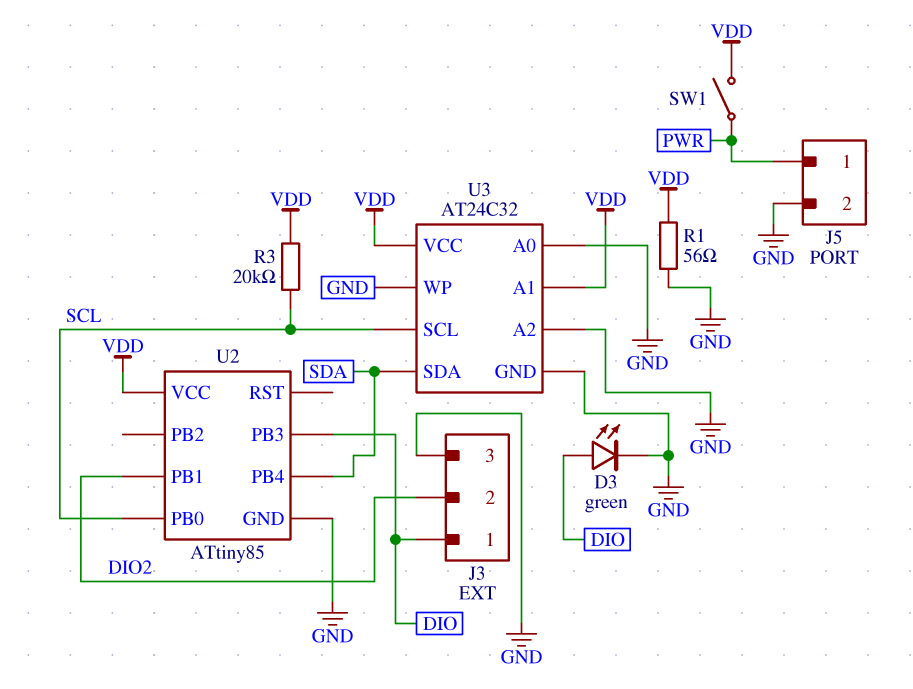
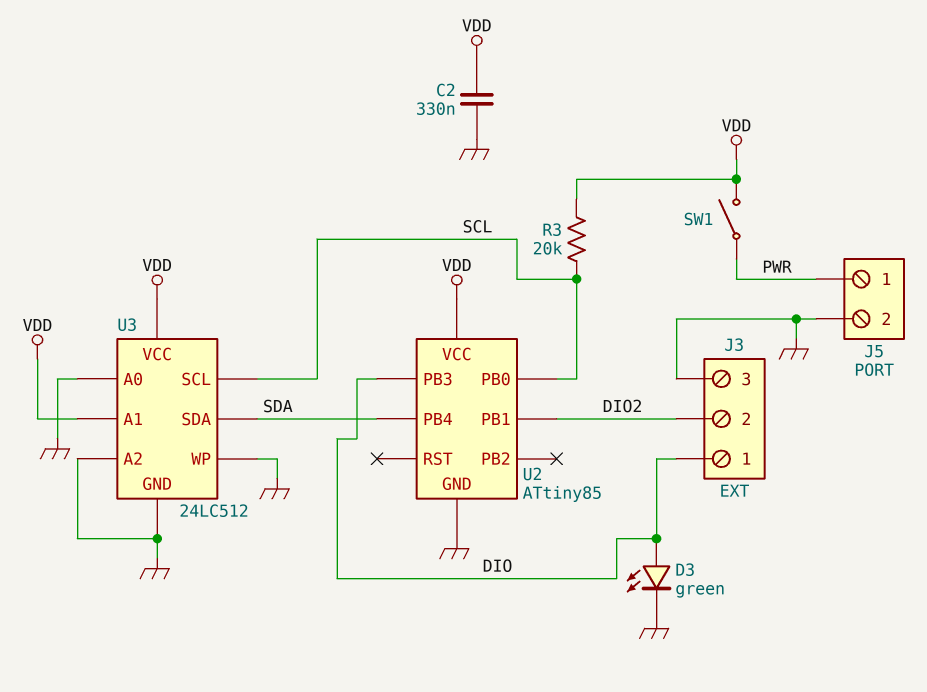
C2: none -> 330nF (GND, VDD)
R1: 56 (GND, VDD) -> none
U3: AT24C32 -> 24LC512

